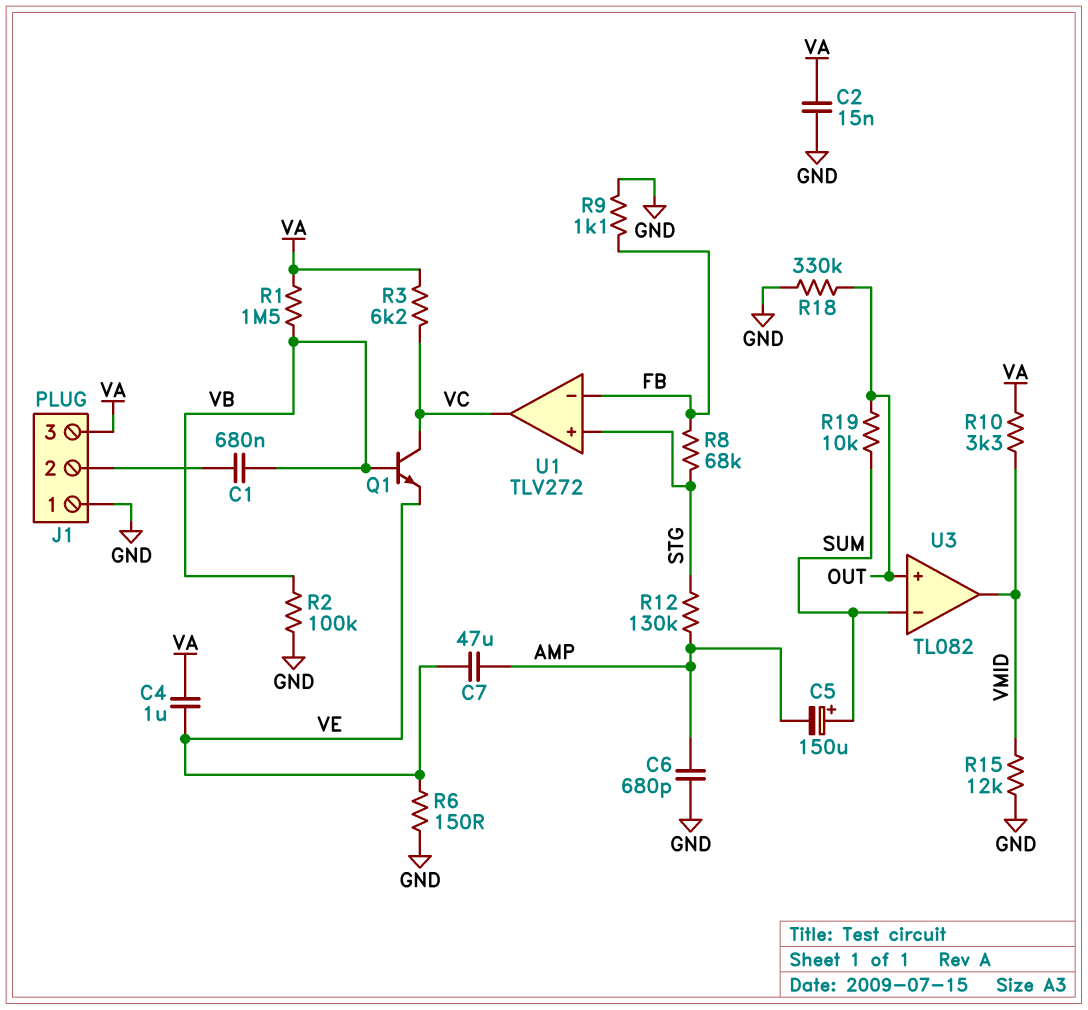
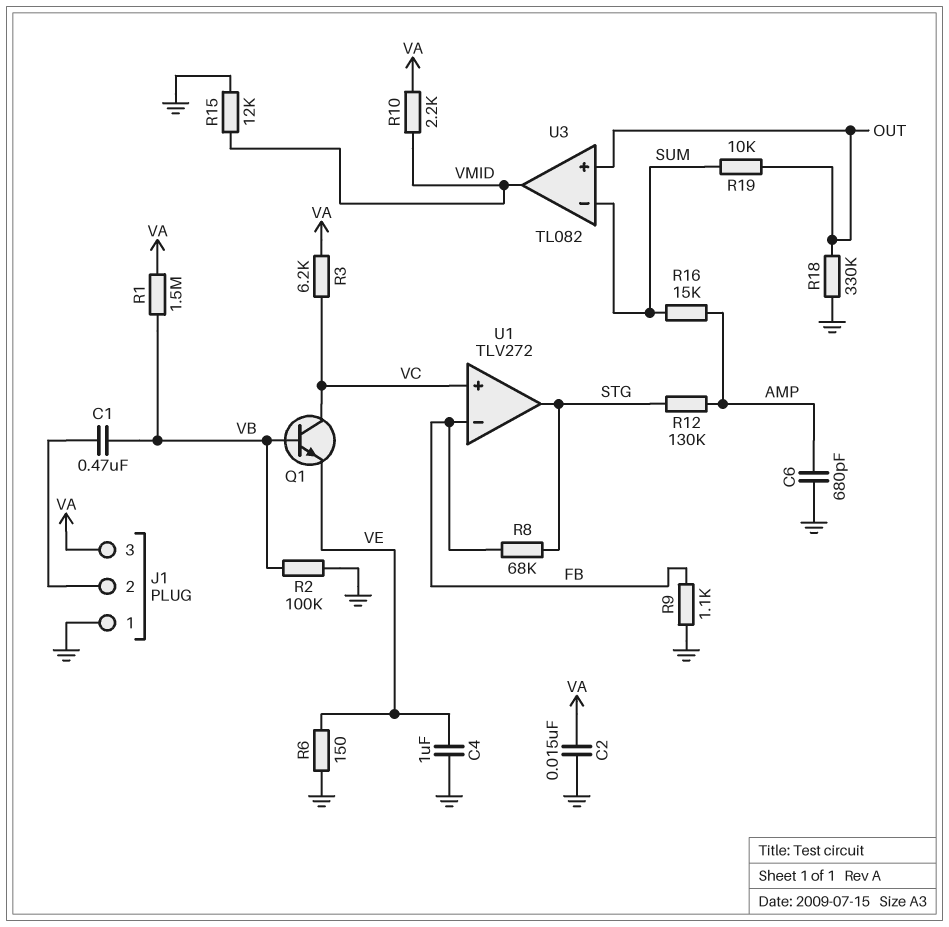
C1: 680nF (J1/2, VB) -> 470nF (J1/2, VB)
C4: 1uF (VA, VE) -> 1uF (GND, VE)
C5: 150uF (plus SUM, minus AMP) -> none
C7: 47uF (AMP, VE) -> none
R10: 3.3k (VA, VMID) -> 2.2k (VA, VMID)
R16: none -> 15k (AMP, SUM)
U1 pin in+: STG -> VC
U1 pin out: VC -> STG

